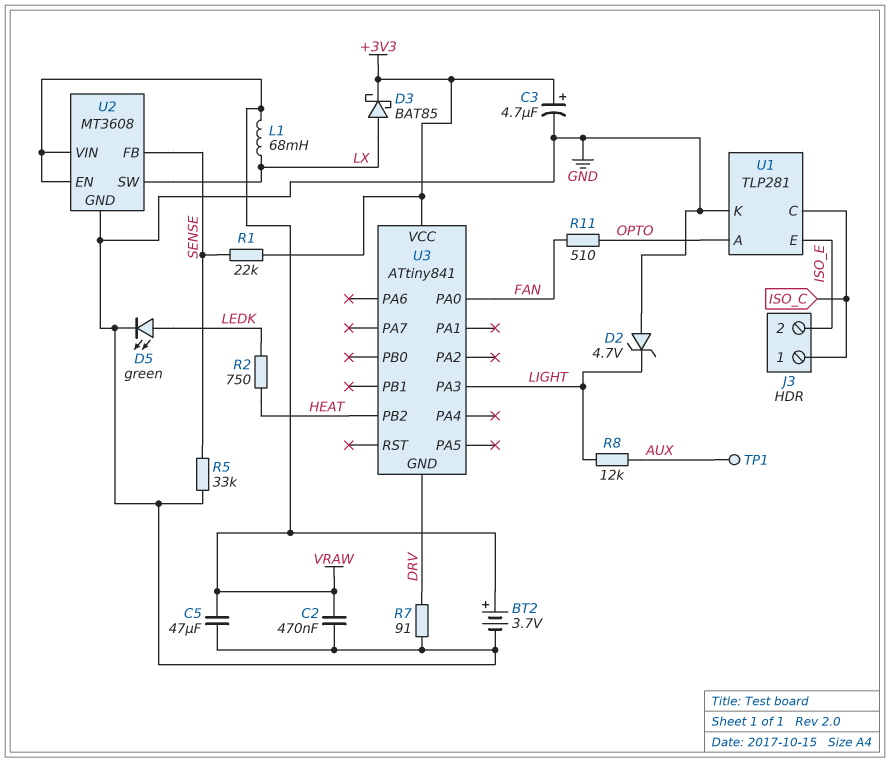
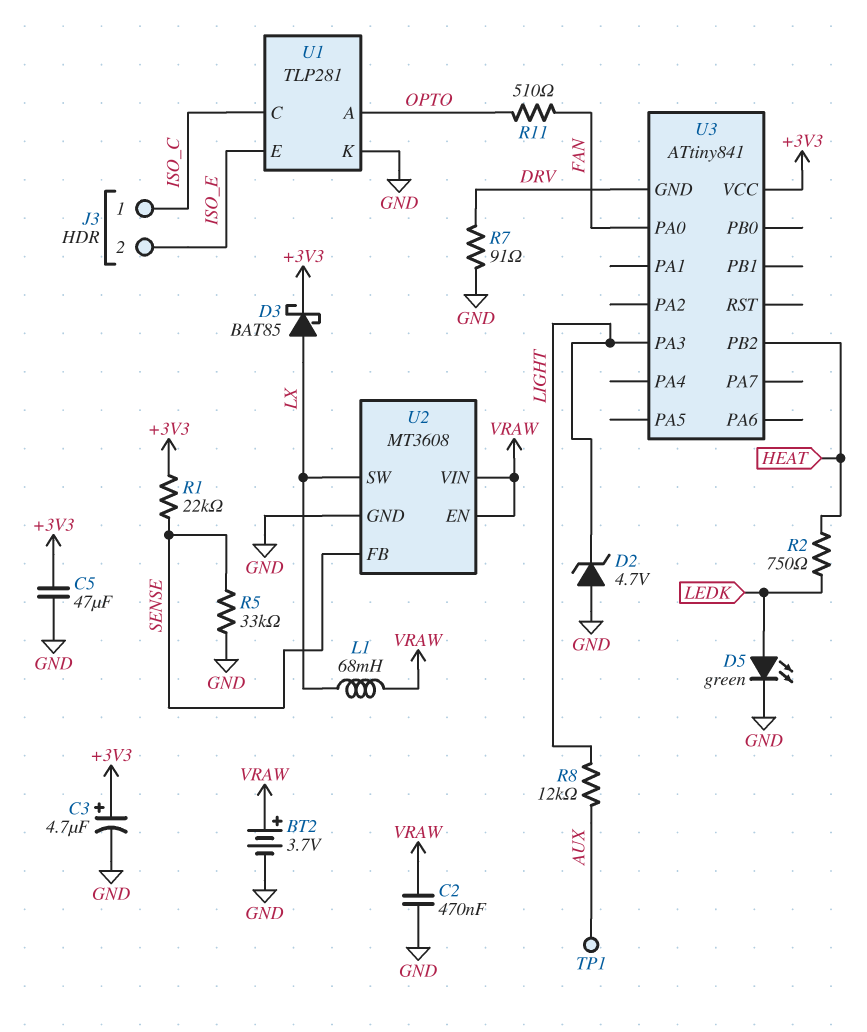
C5: 47uF (GND, VRAW) -> 47uF (+3V3, GND)

